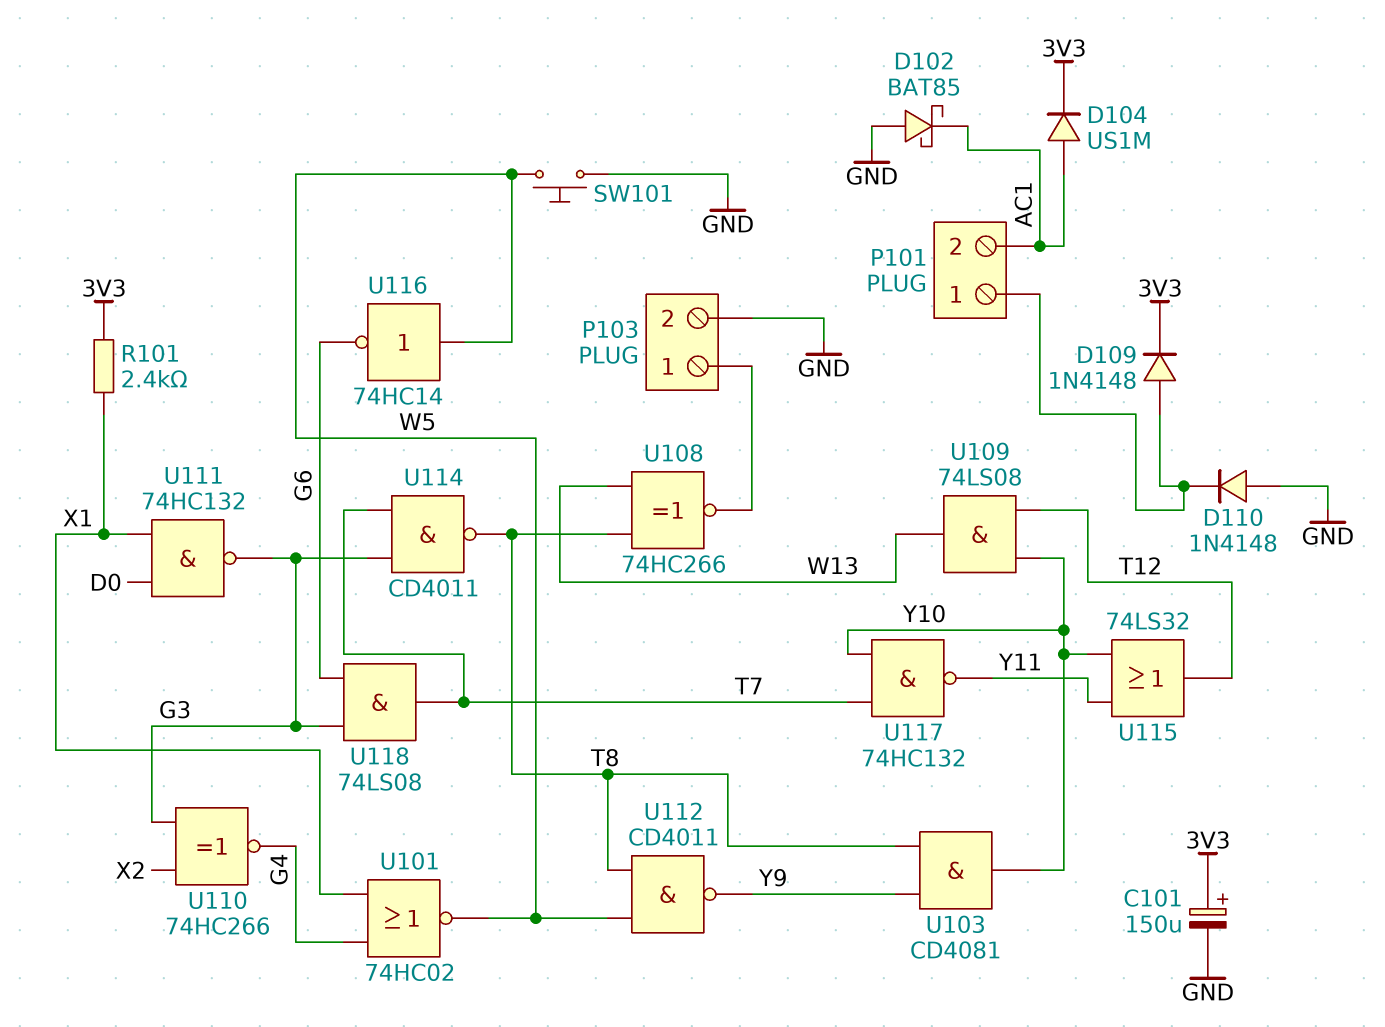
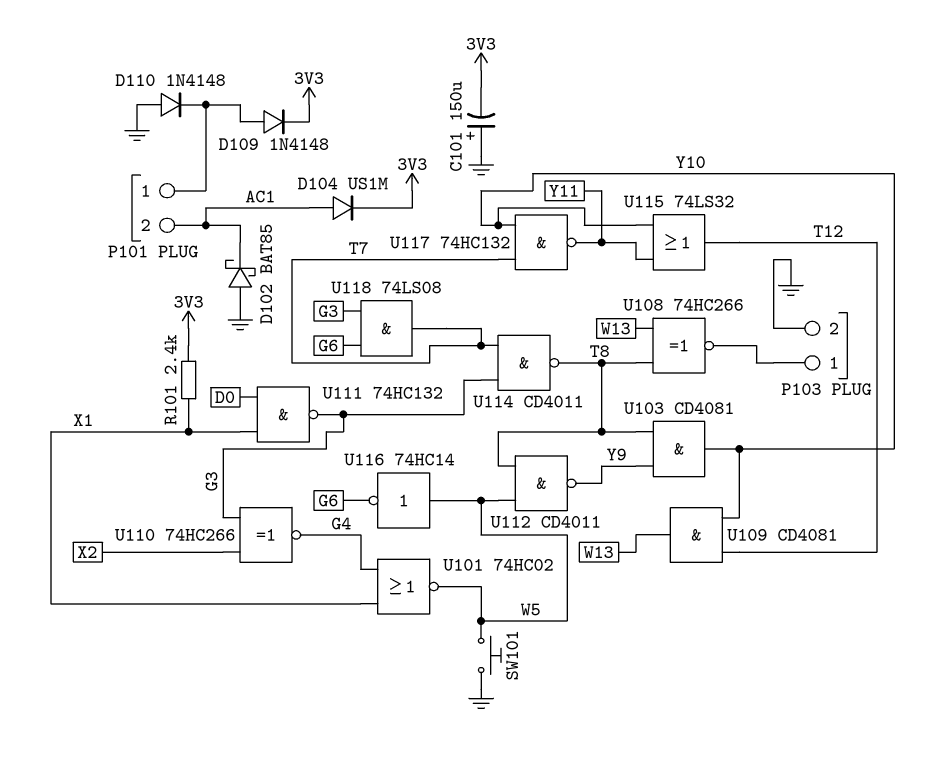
C101: 150uF (plus 3V3, minus GND) -> 150uF (plus GND, minus 3V3)
U109: AND 74LS08 (in T12, in Y10, out W13) -> AND CD4081 (in T12, in Y10, out W13)

